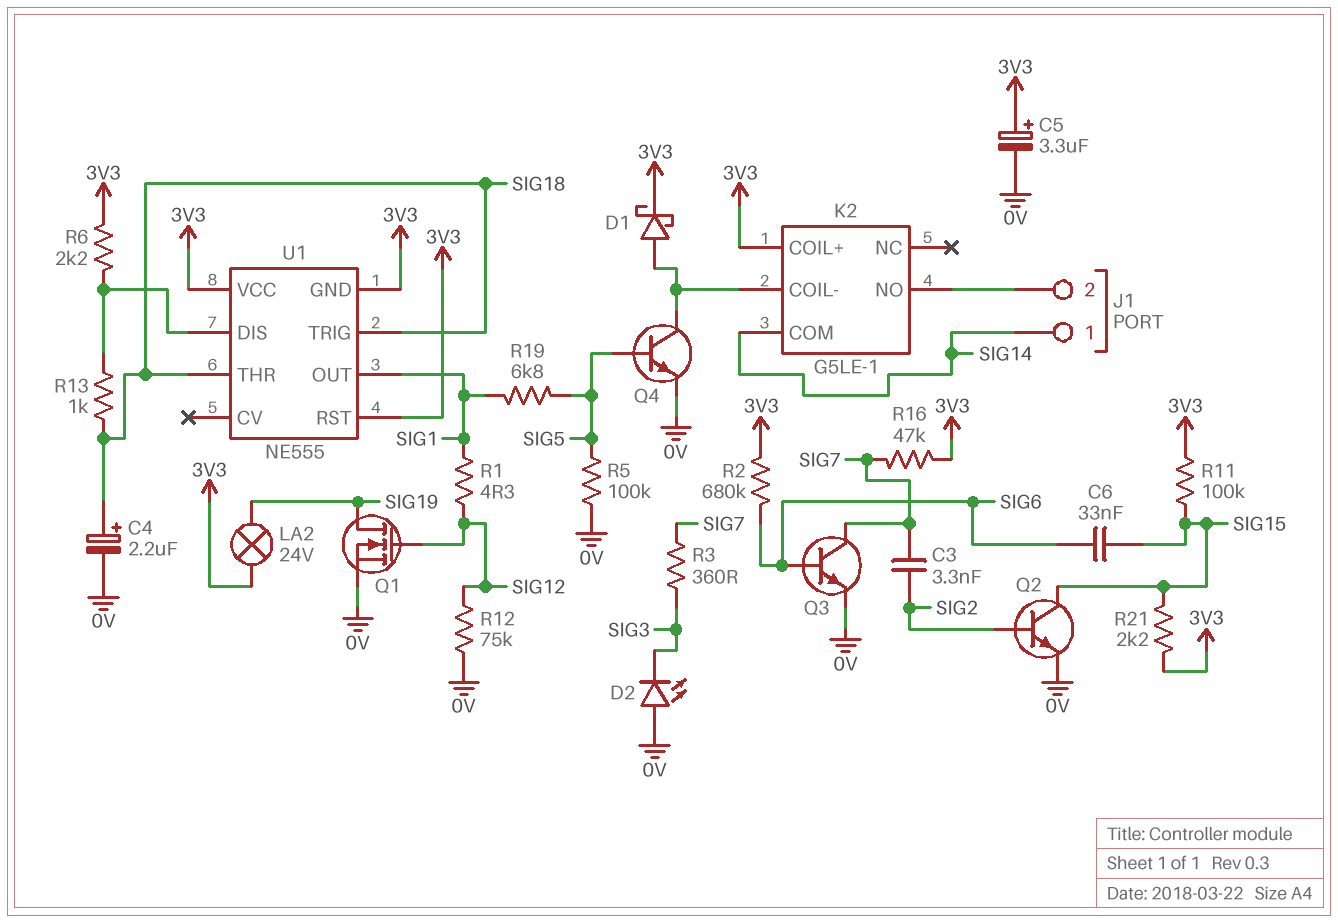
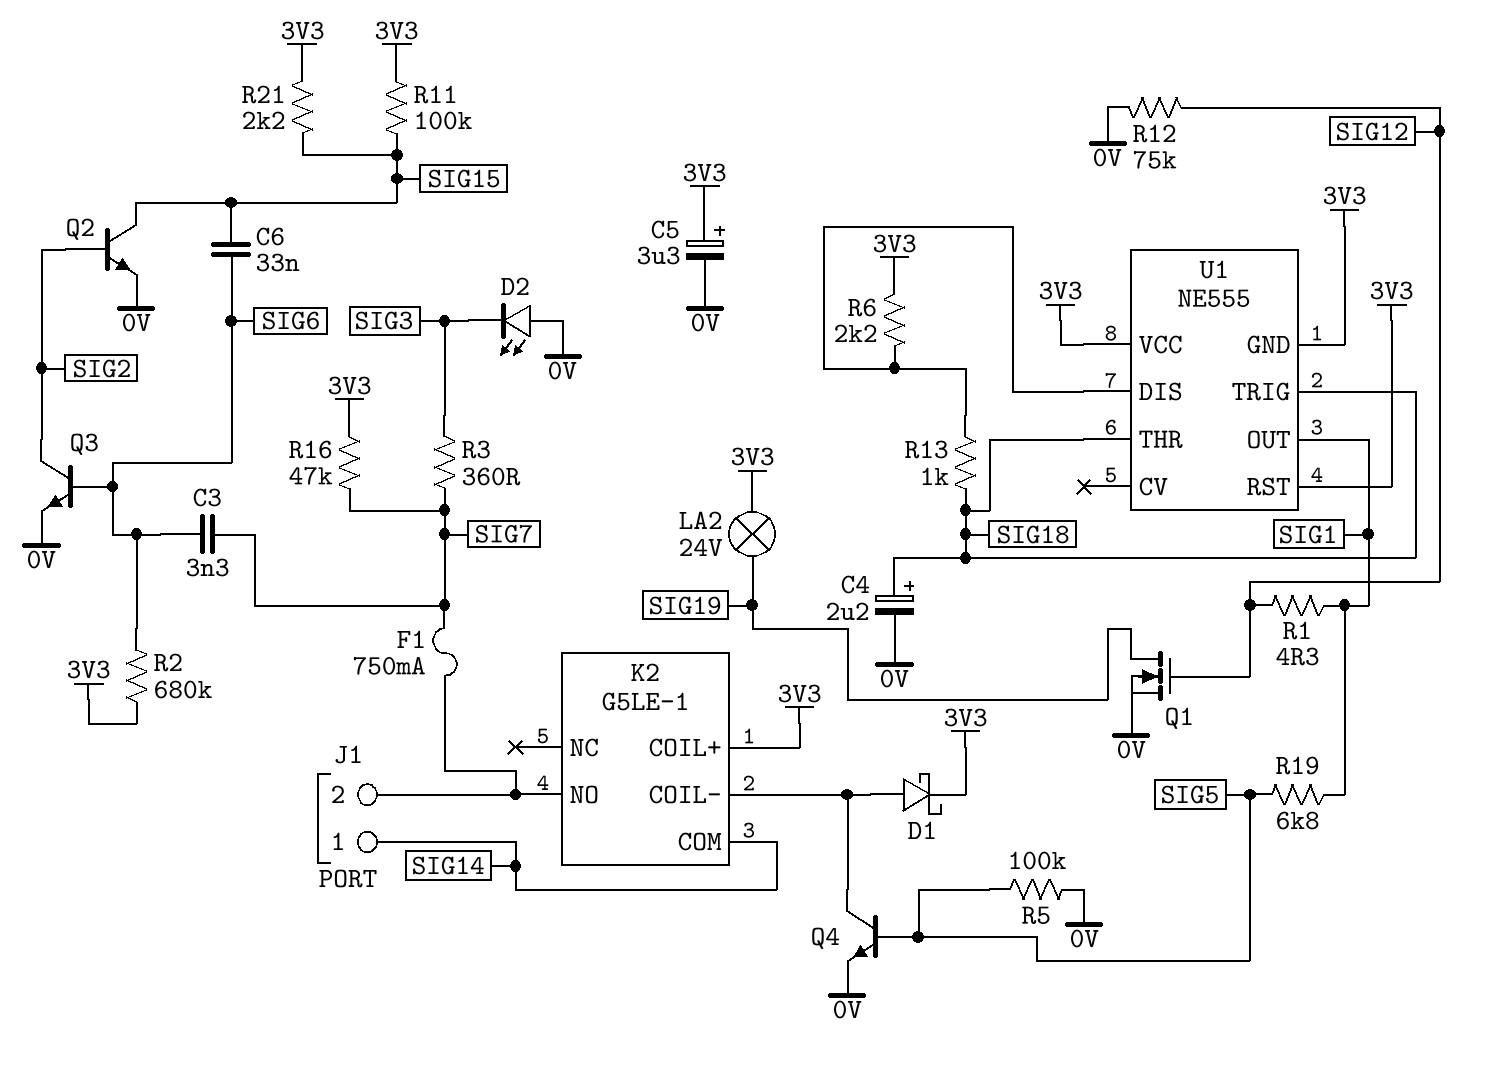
C3: 3.3nF (SIG2, SIG7) -> 3.3nF (SIG6, SIG7)
F1: none -> 750mA (J1/2, SIG7)
Q3: NPN (B SIG6, C SIG7, E 0V) -> NPN (B SIG6, C SIG2, E 0V)

